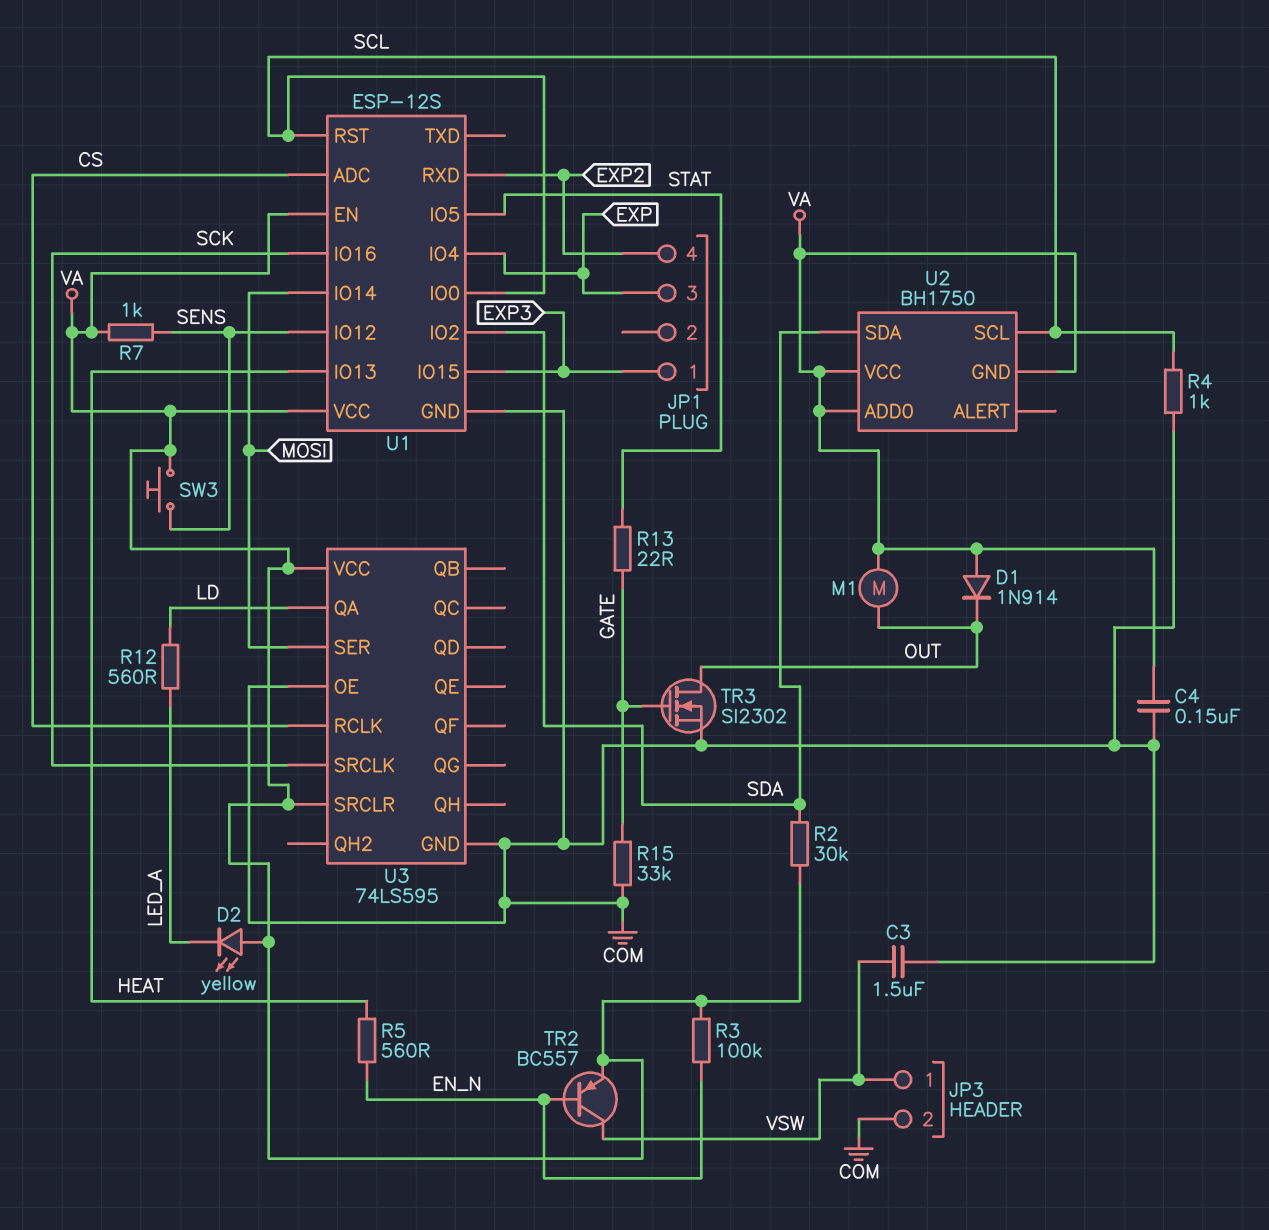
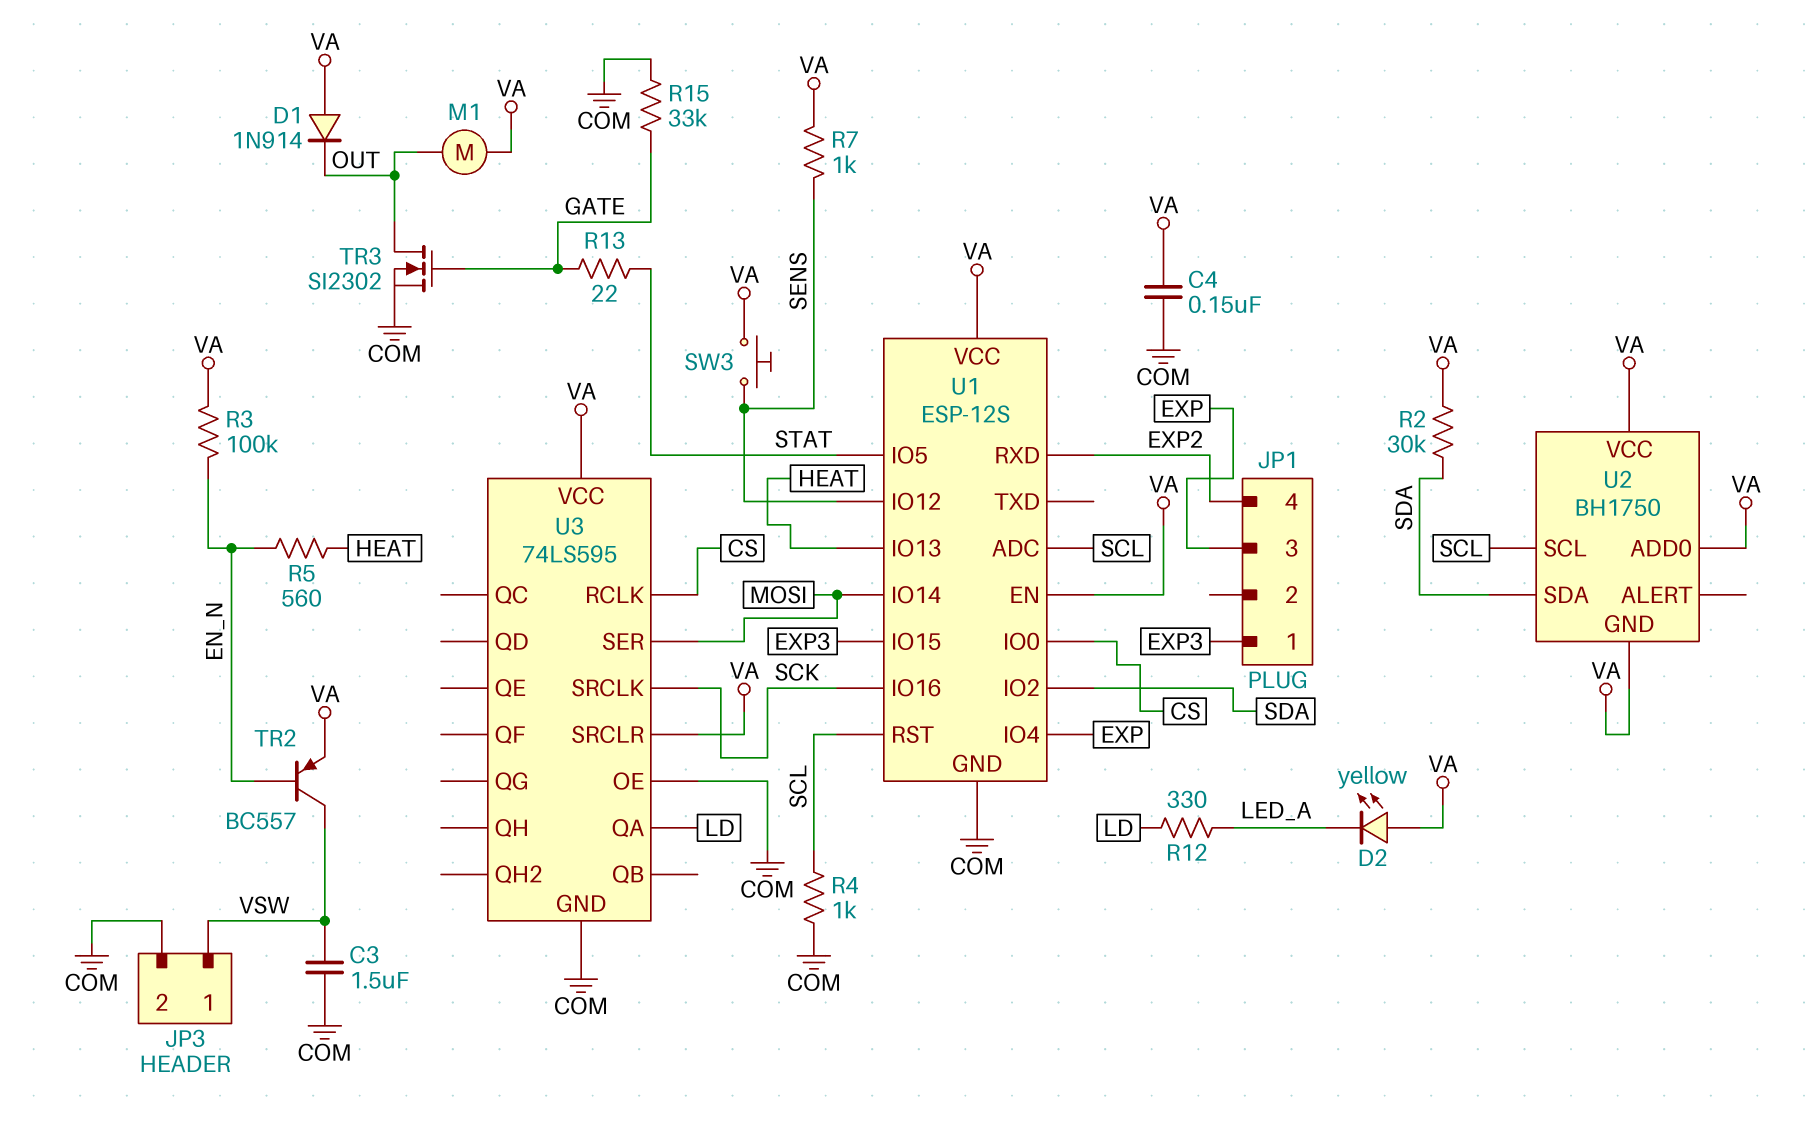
R12: 560 (LD, LED_A) -> 330 (LD, LED_A)
U1 pin ADC: CS -> SCL
U1 pin IO0: SCL -> CS

